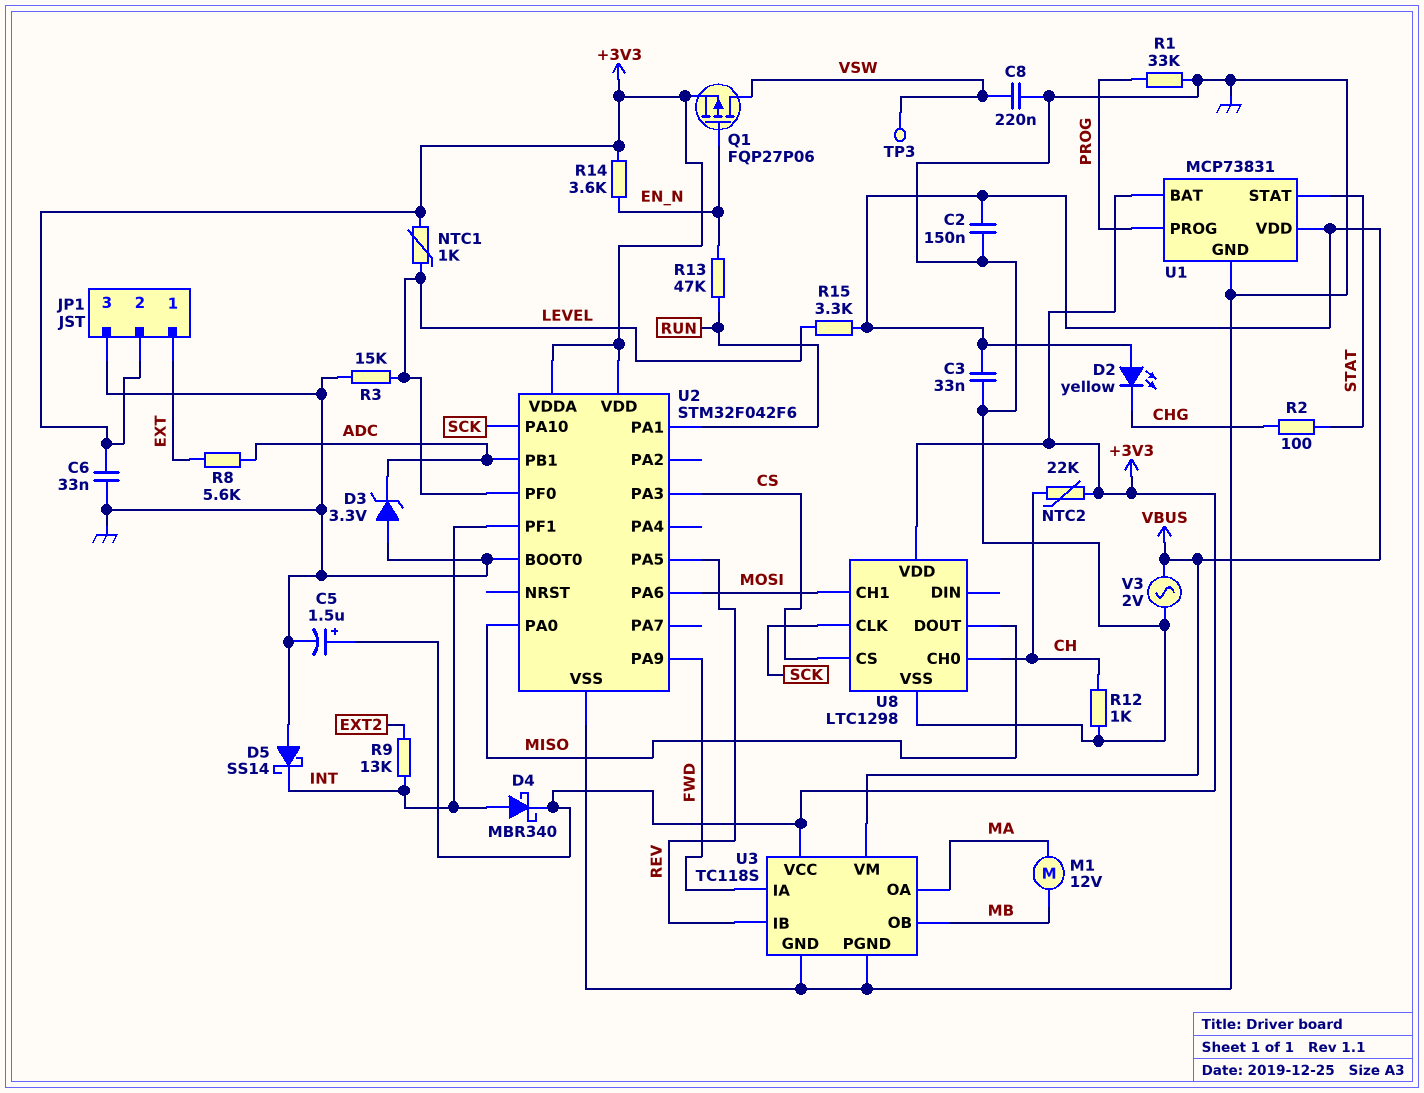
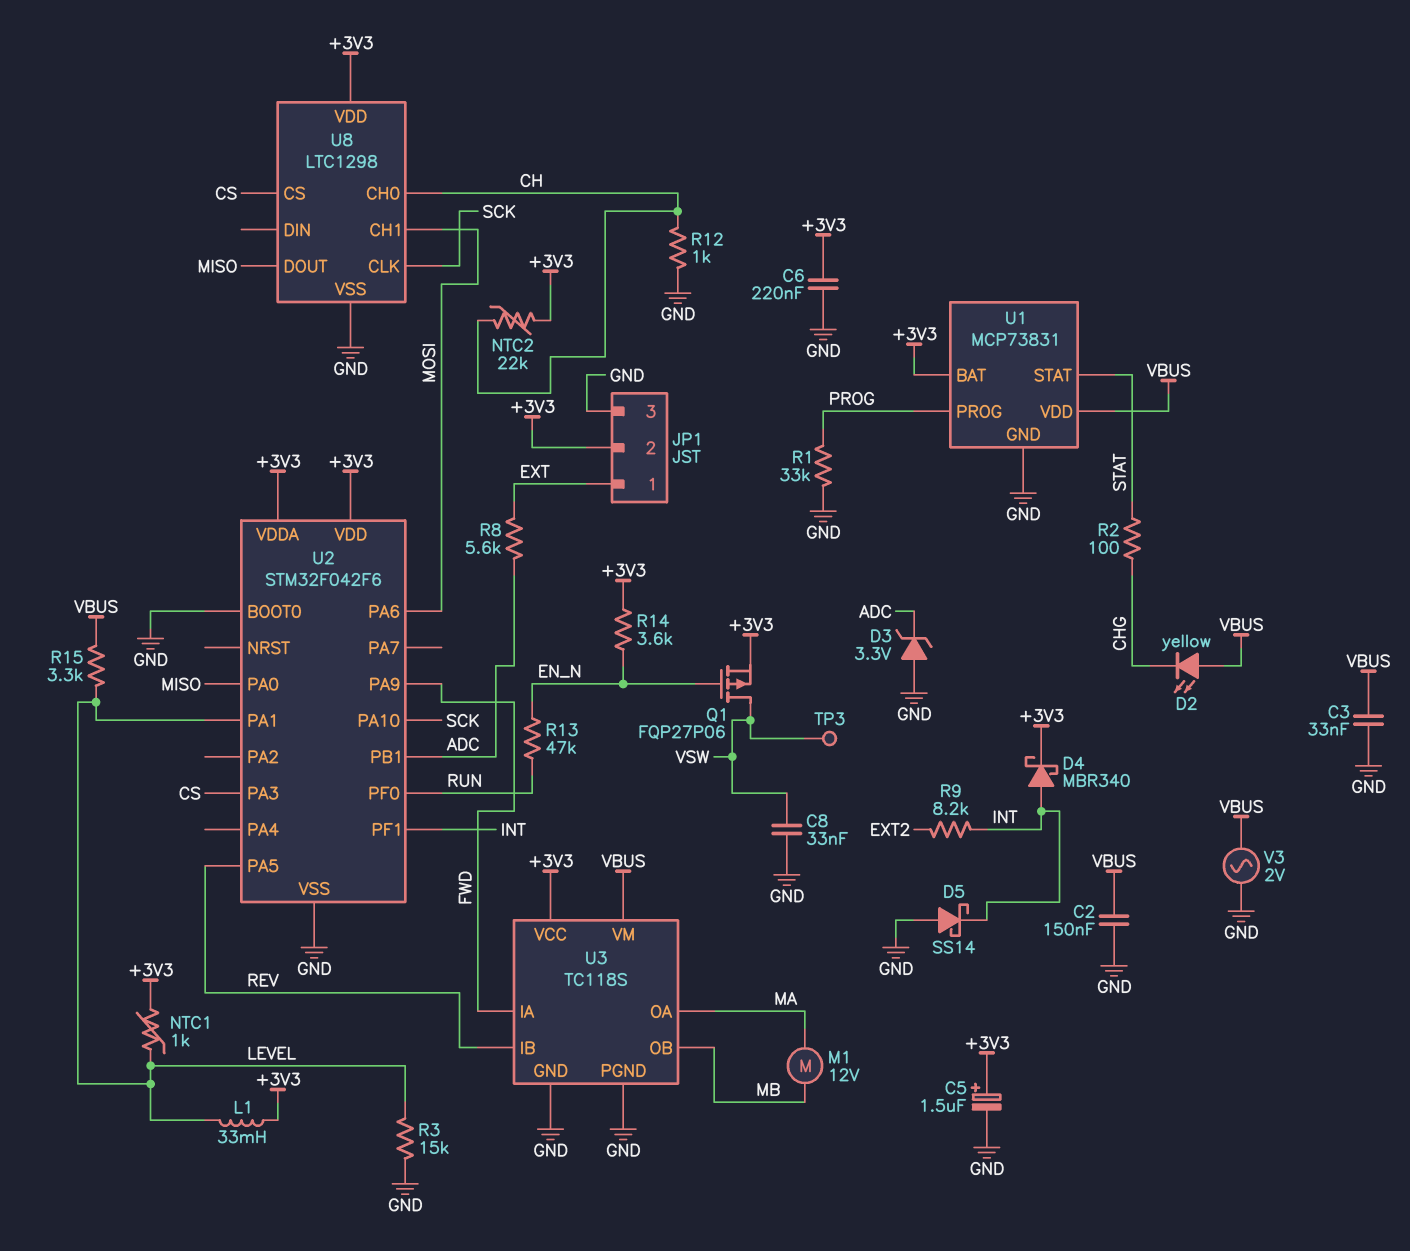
C6: 33nF (+3V3, GND) -> 220nF (+3V3, GND)
C8: 220nF (GND, VSW) -> 33nF (GND, VSW)
L1: none -> 33mH (+3V3, LEVEL)
R9: 13k (EXT2, INT) -> 8.2k (EXT2, INT)
U2 pin PA1: RUN -> LEVEL
U2 pin PF0: LEVEL -> RUN

